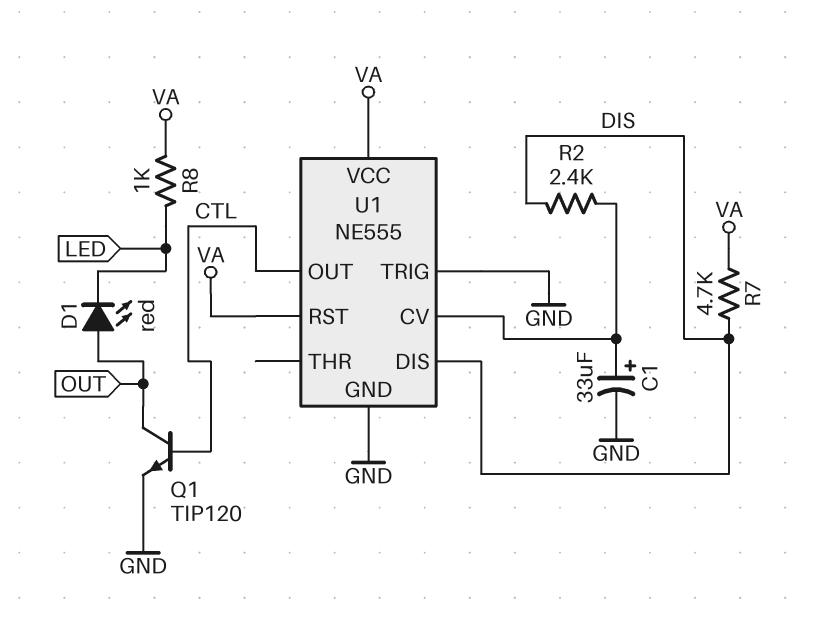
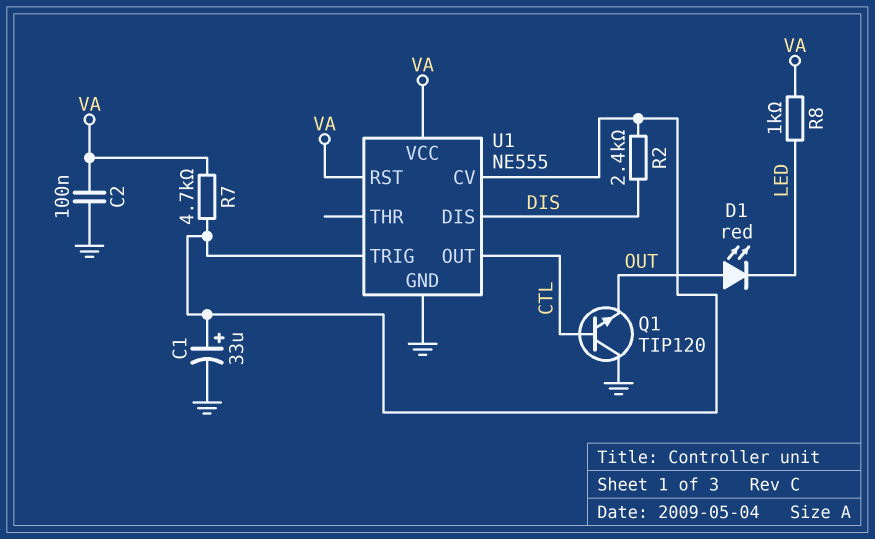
C2: none -> 100nF (GND, VA)
Q1: NPN TIP120 (B CTL, C OUT, E GND) -> NPN TIP120 (B CTL, C GND, E OUT)
R7: 4.7k (DIS, VA) -> 4.7k (U1/CV, VA)
U1 pin TRIG: GND -> U1/CV

